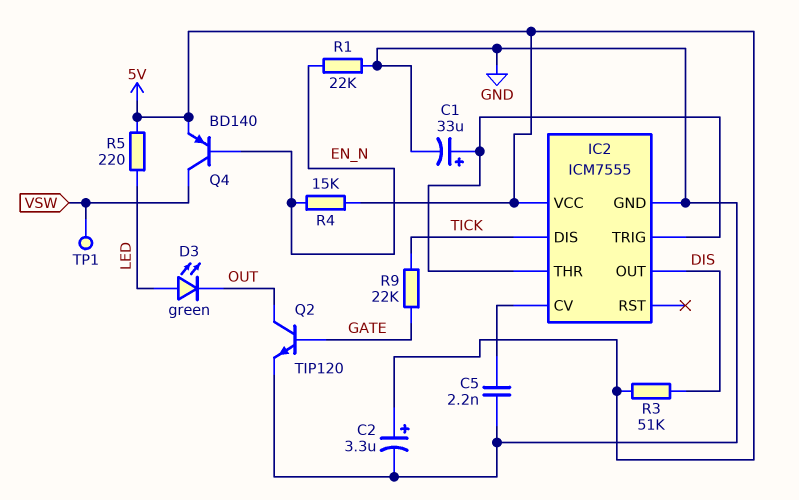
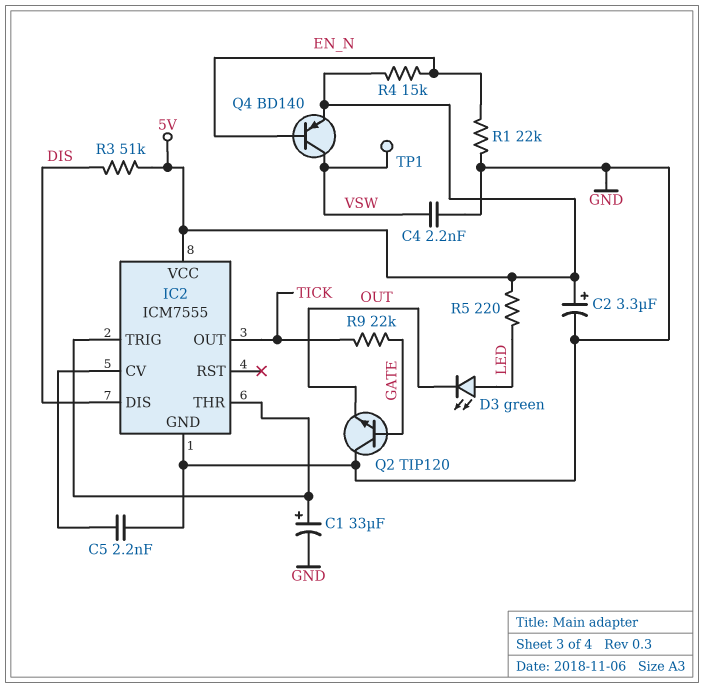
C4: none -> 2.2nF (GND, VSW)
IC2 pin DIS: TICK -> DIS
IC2 pin OUT: DIS -> TICK
Q2: NPN TIP120 (B GATE, C OUT, E GND) -> NPN TIP120 (B GATE, C GND, E OUT)

